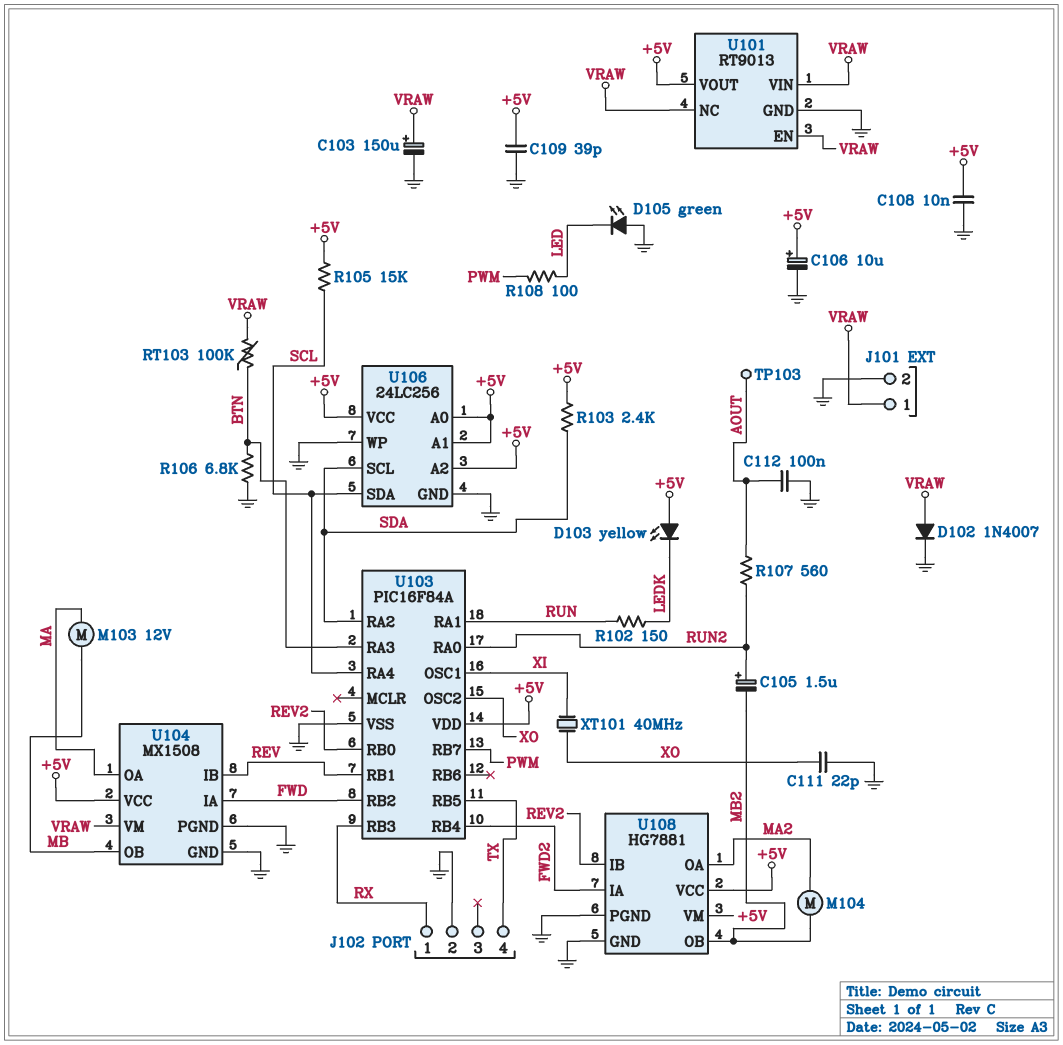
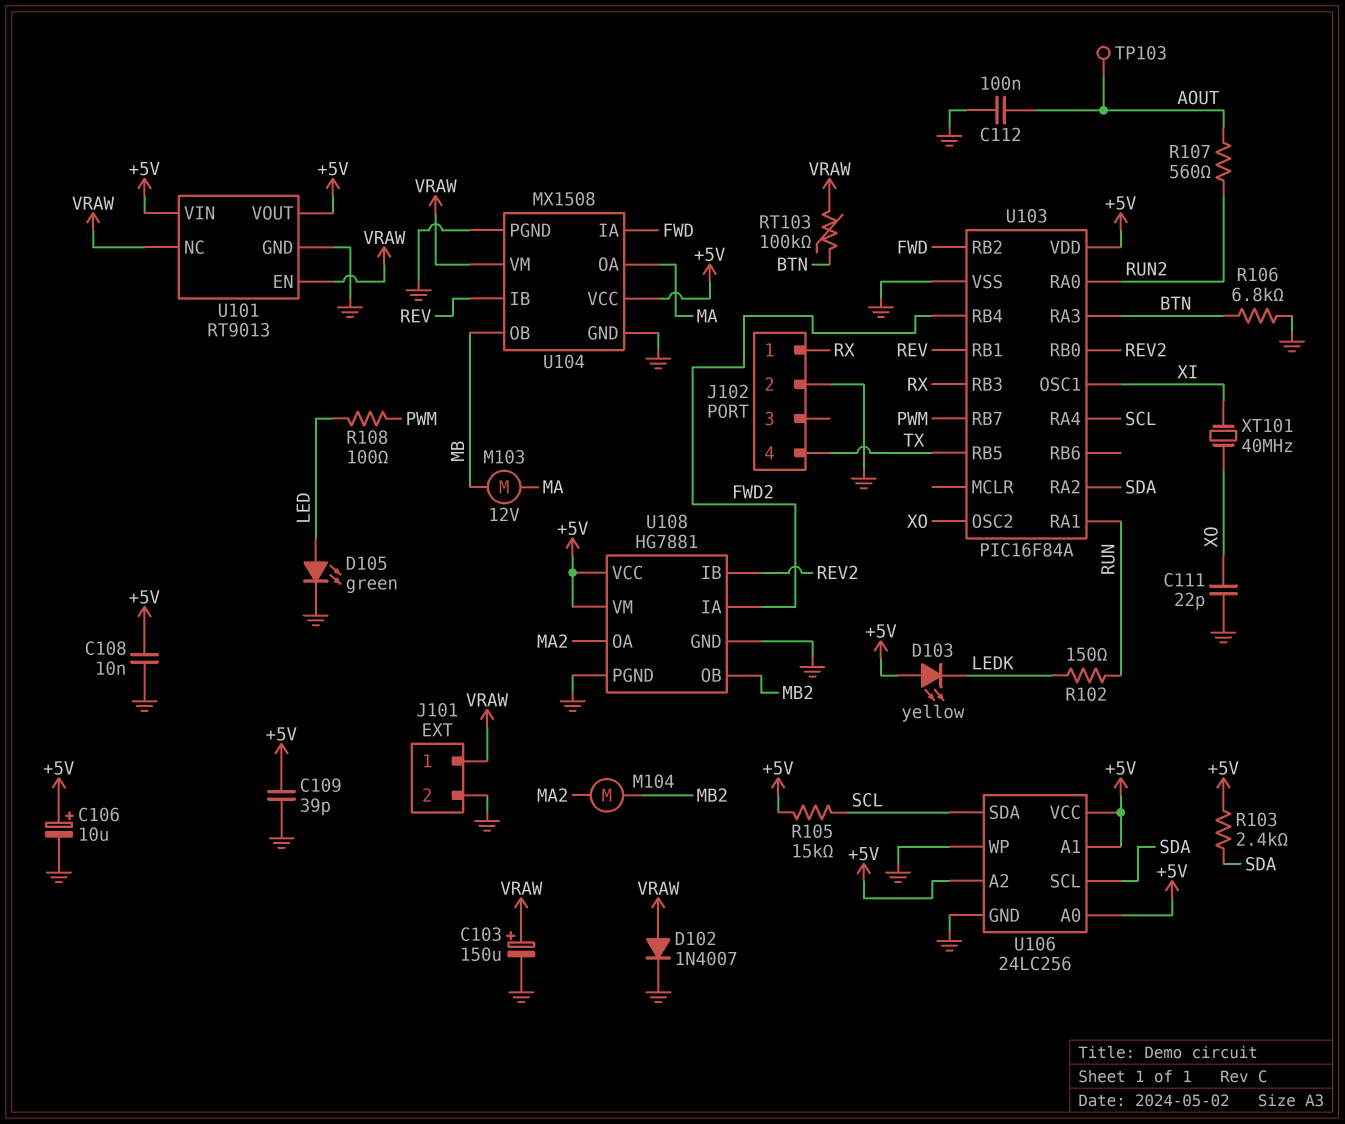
C105: 1.5uF (plus RUN2, minus MB2) -> none
D105: LED green (A GND, K LED) -> LED green (A LED, K GND)
U101 pin VIN: VRAW -> +5V

